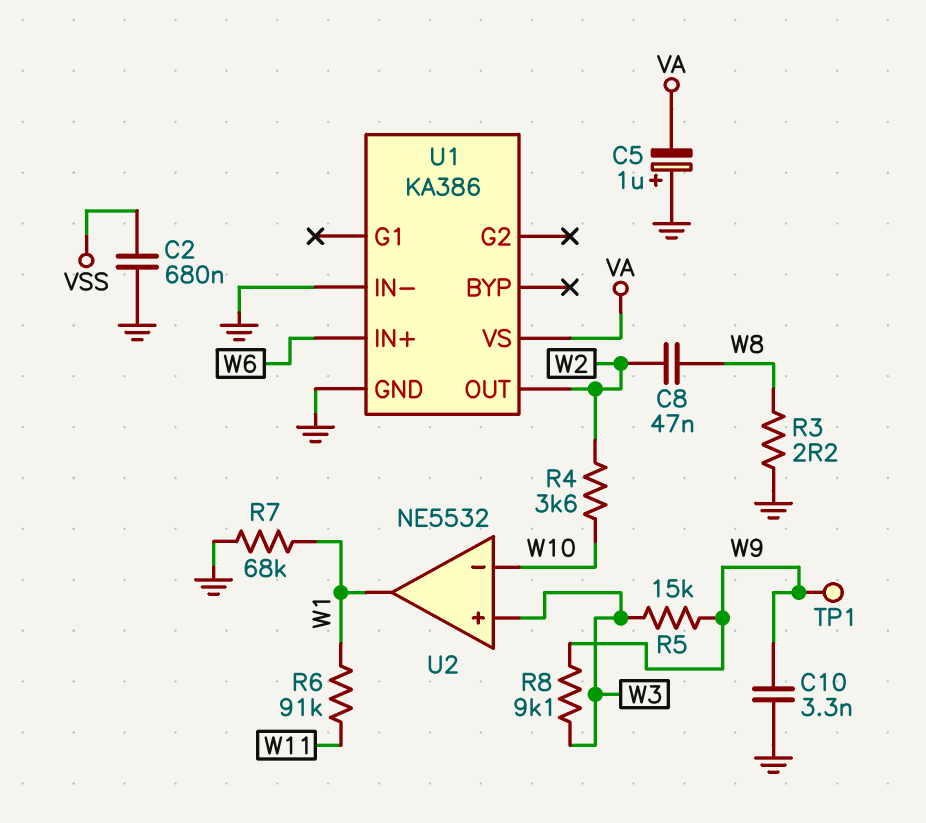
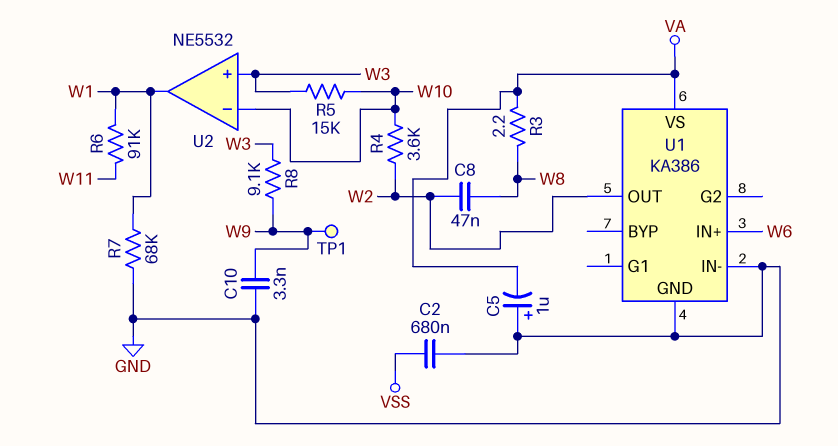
R3: 2.2 (GND, W8) -> 2.2 (VA, W8)
R5: 15k (W3, W9) -> 15k (W3, W10)

